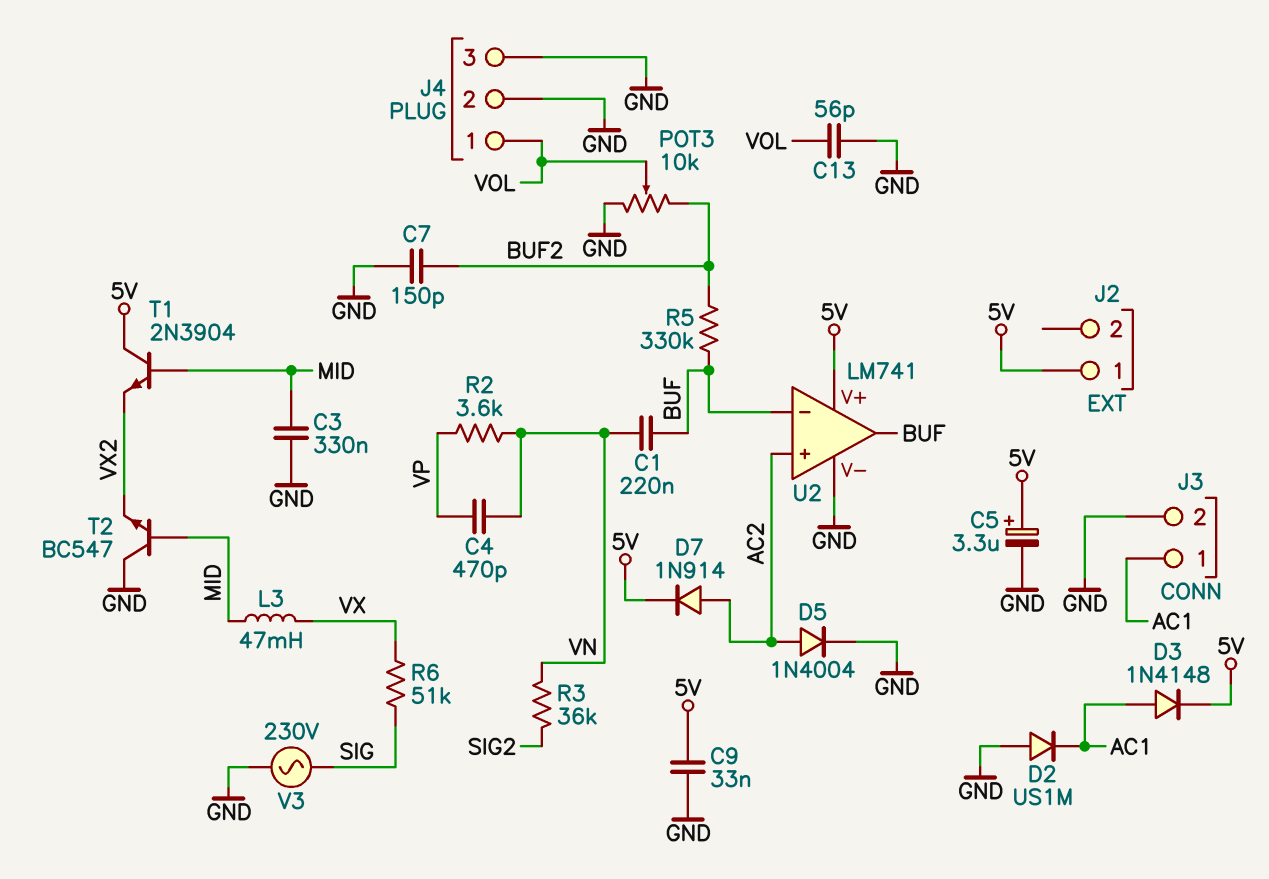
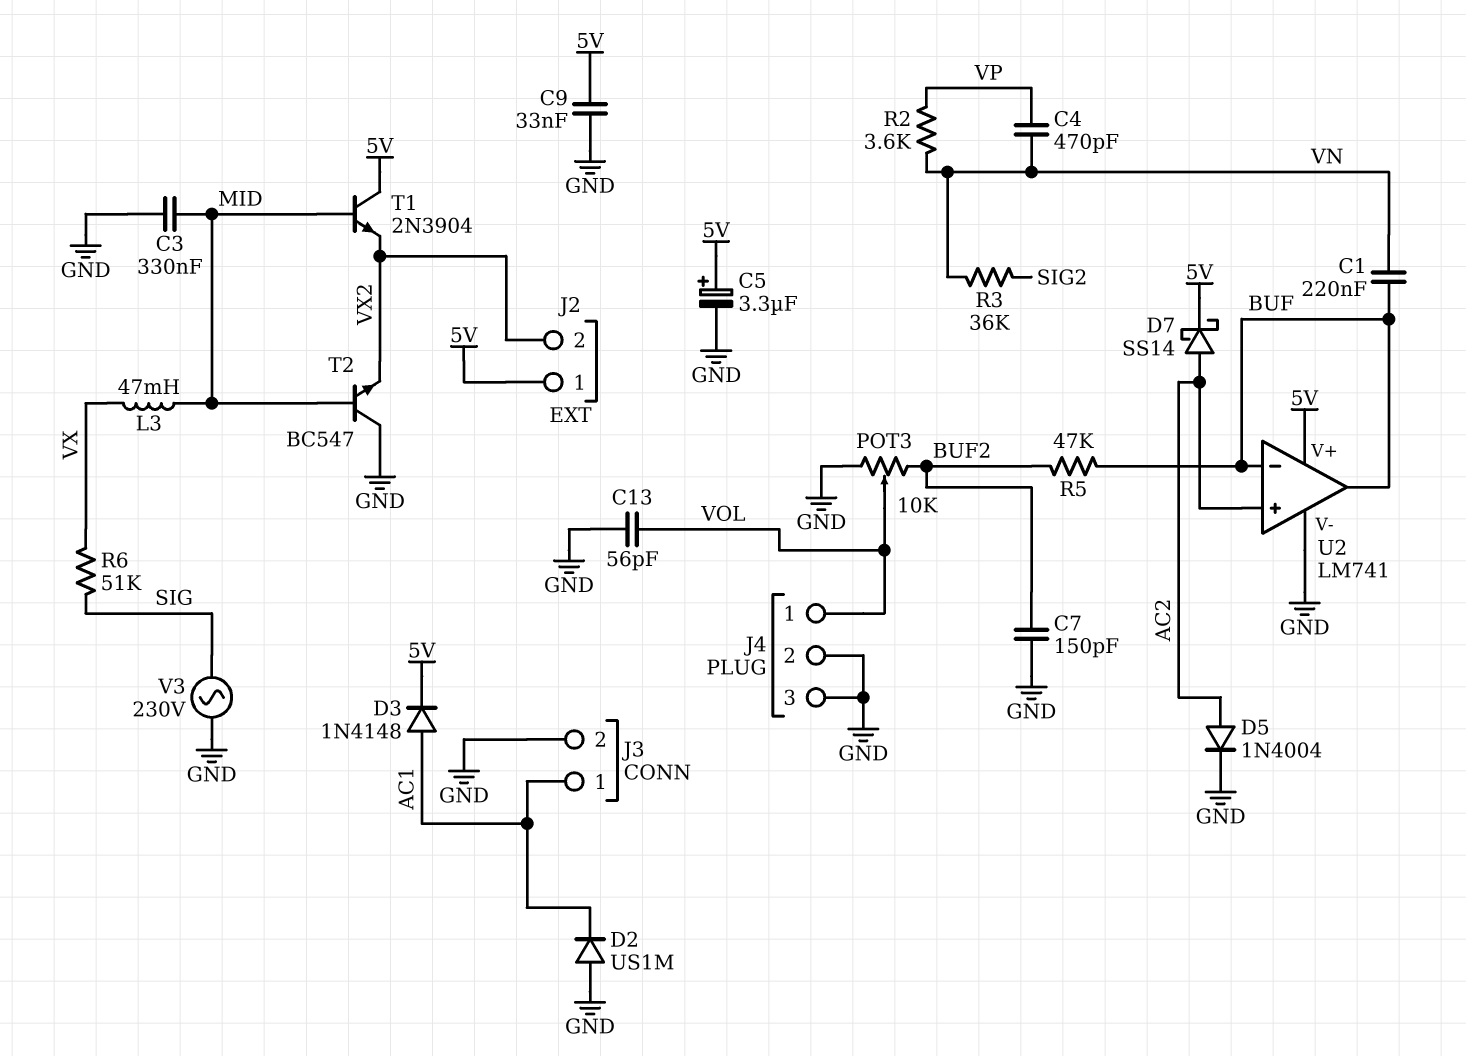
D7: diode 1N914 (A AC2, K 5V) -> schottky SS14 (A AC2, K 5V)
J2 pin 2: none -> VX2
R5: 330k (BUF, BUF2) -> 47k (BUF, BUF2)

